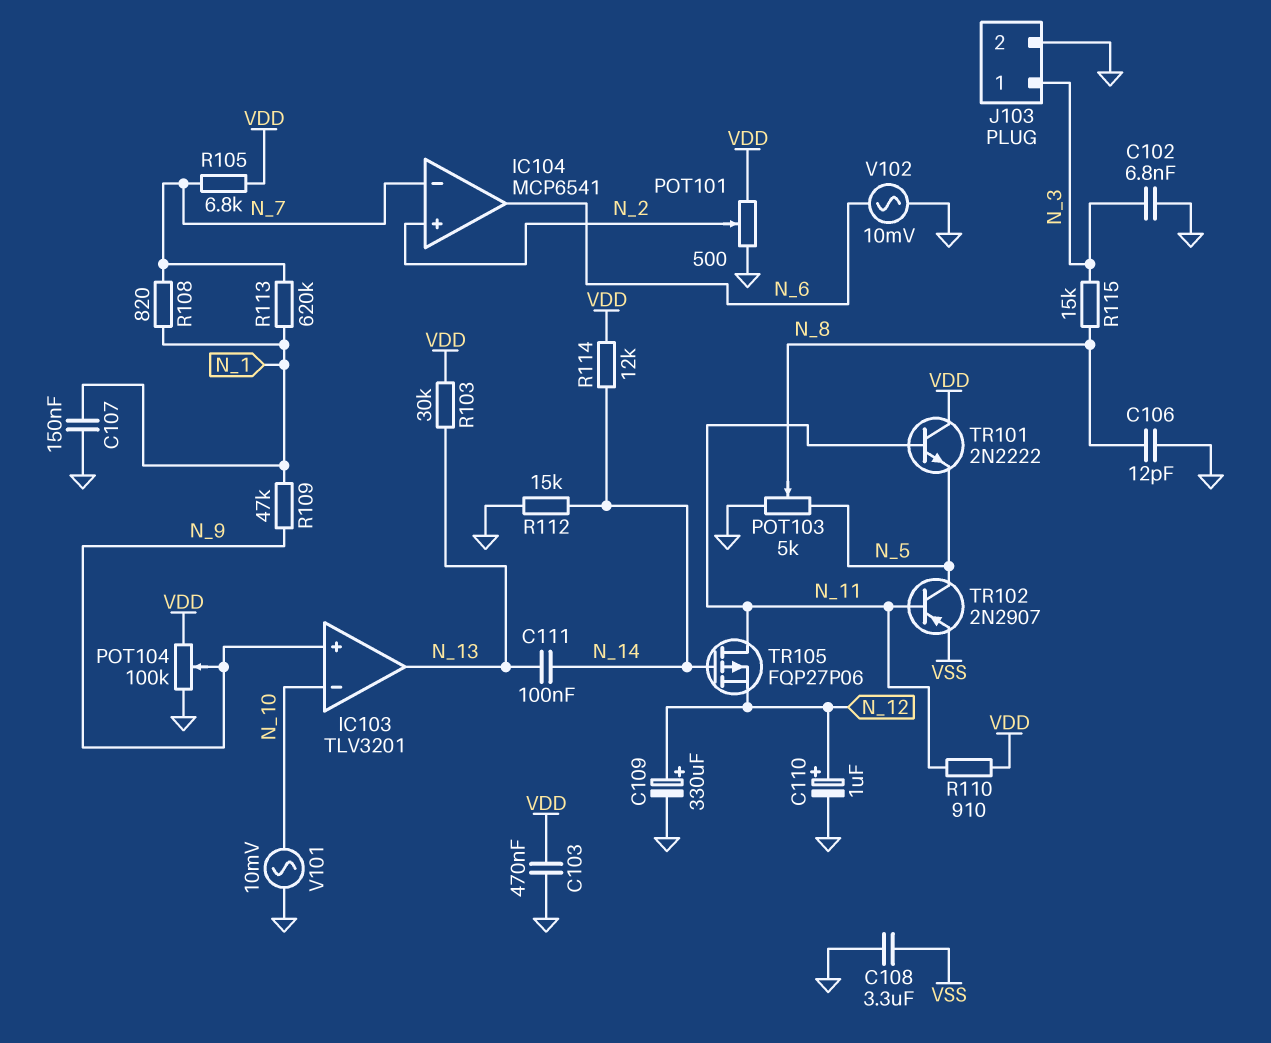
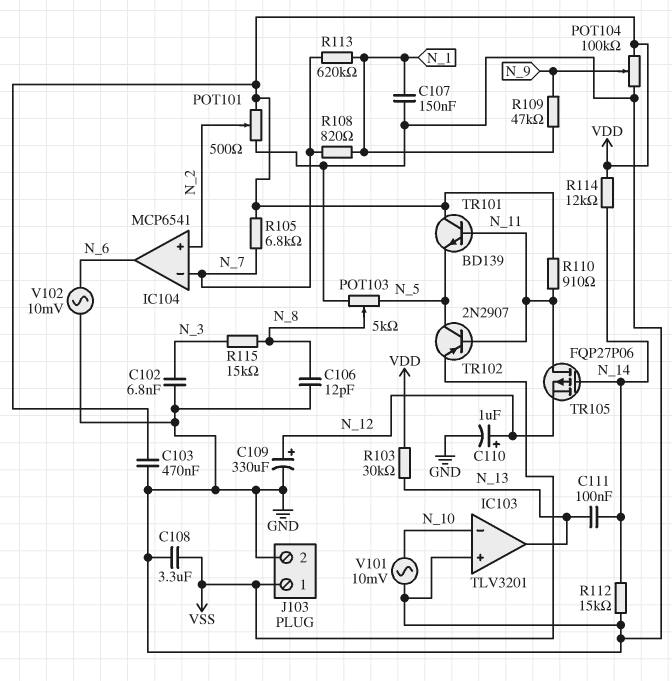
IC103 pin in+: N_9 -> GND
J103 pin 1: N_3 -> VSS
TR101: NPN 2N2222 (B N_11, C VDD, E N_5) -> NPN BD139 (B N_11, C VDD, E N_5)

